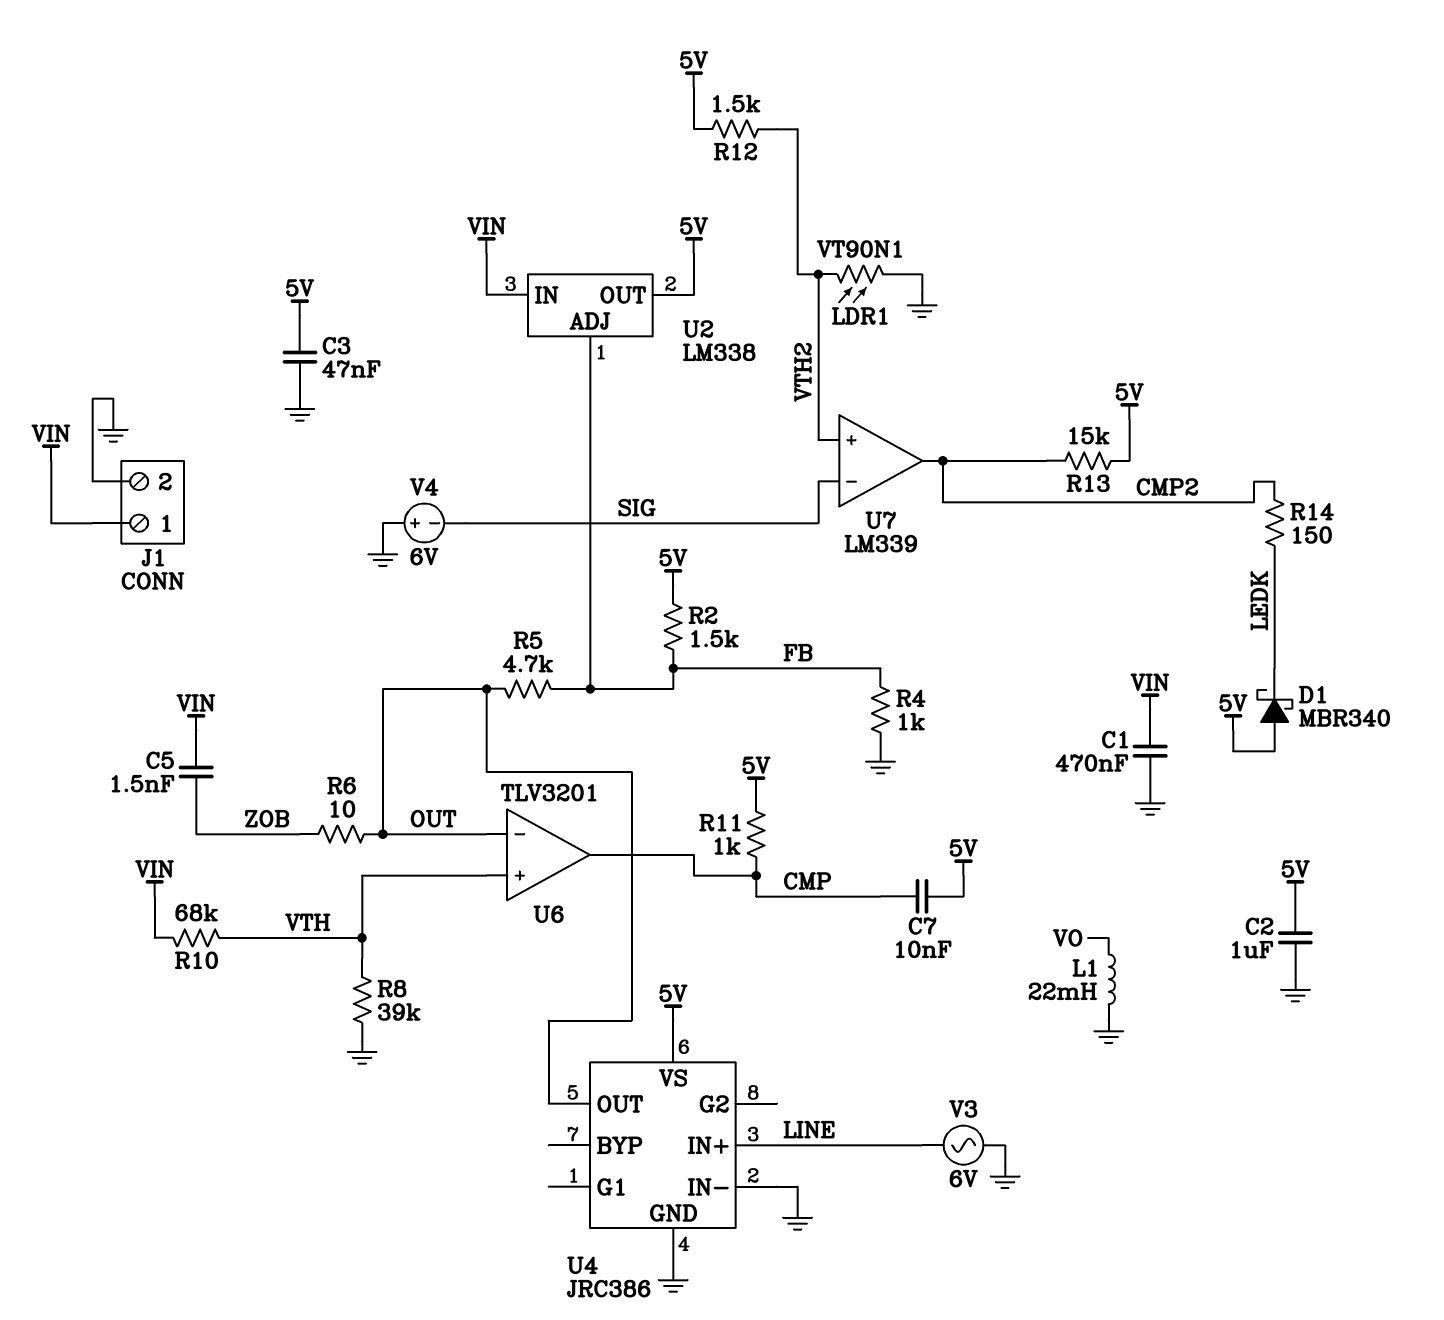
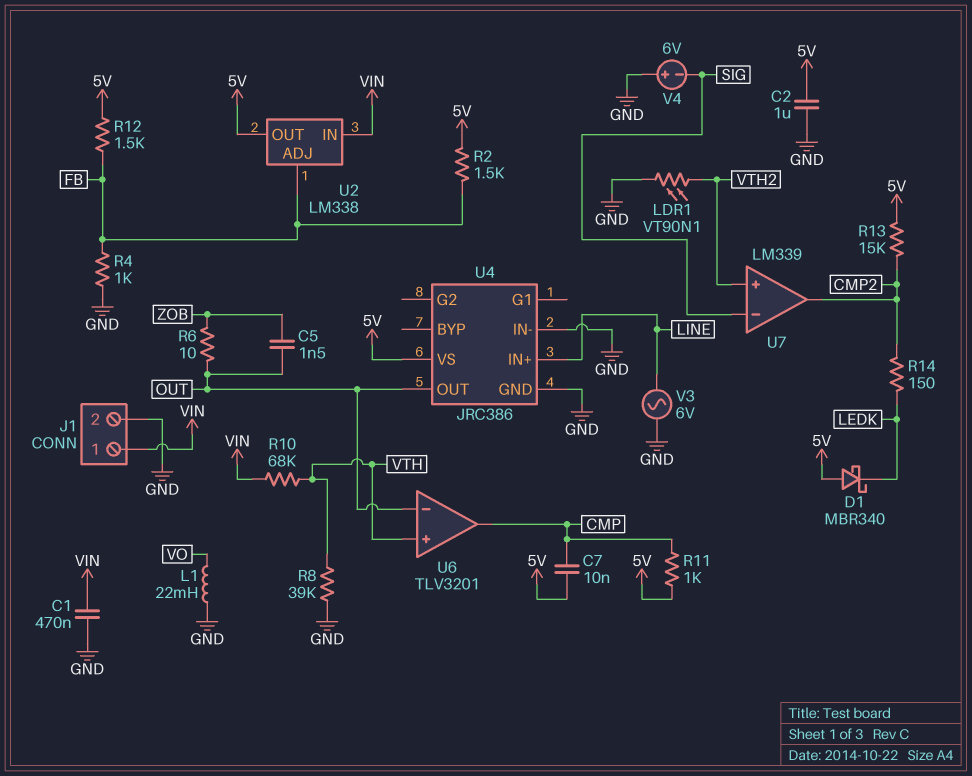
C3: 47nF (5V, GND) -> none
C5: 1.5nF (VIN, ZOB) -> 1.5nF (OUT, ZOB)
R5: 4.7k (FB, OUT) -> none
R12: 1.5k (5V, VTH2) -> 1.5k (5V, FB)

